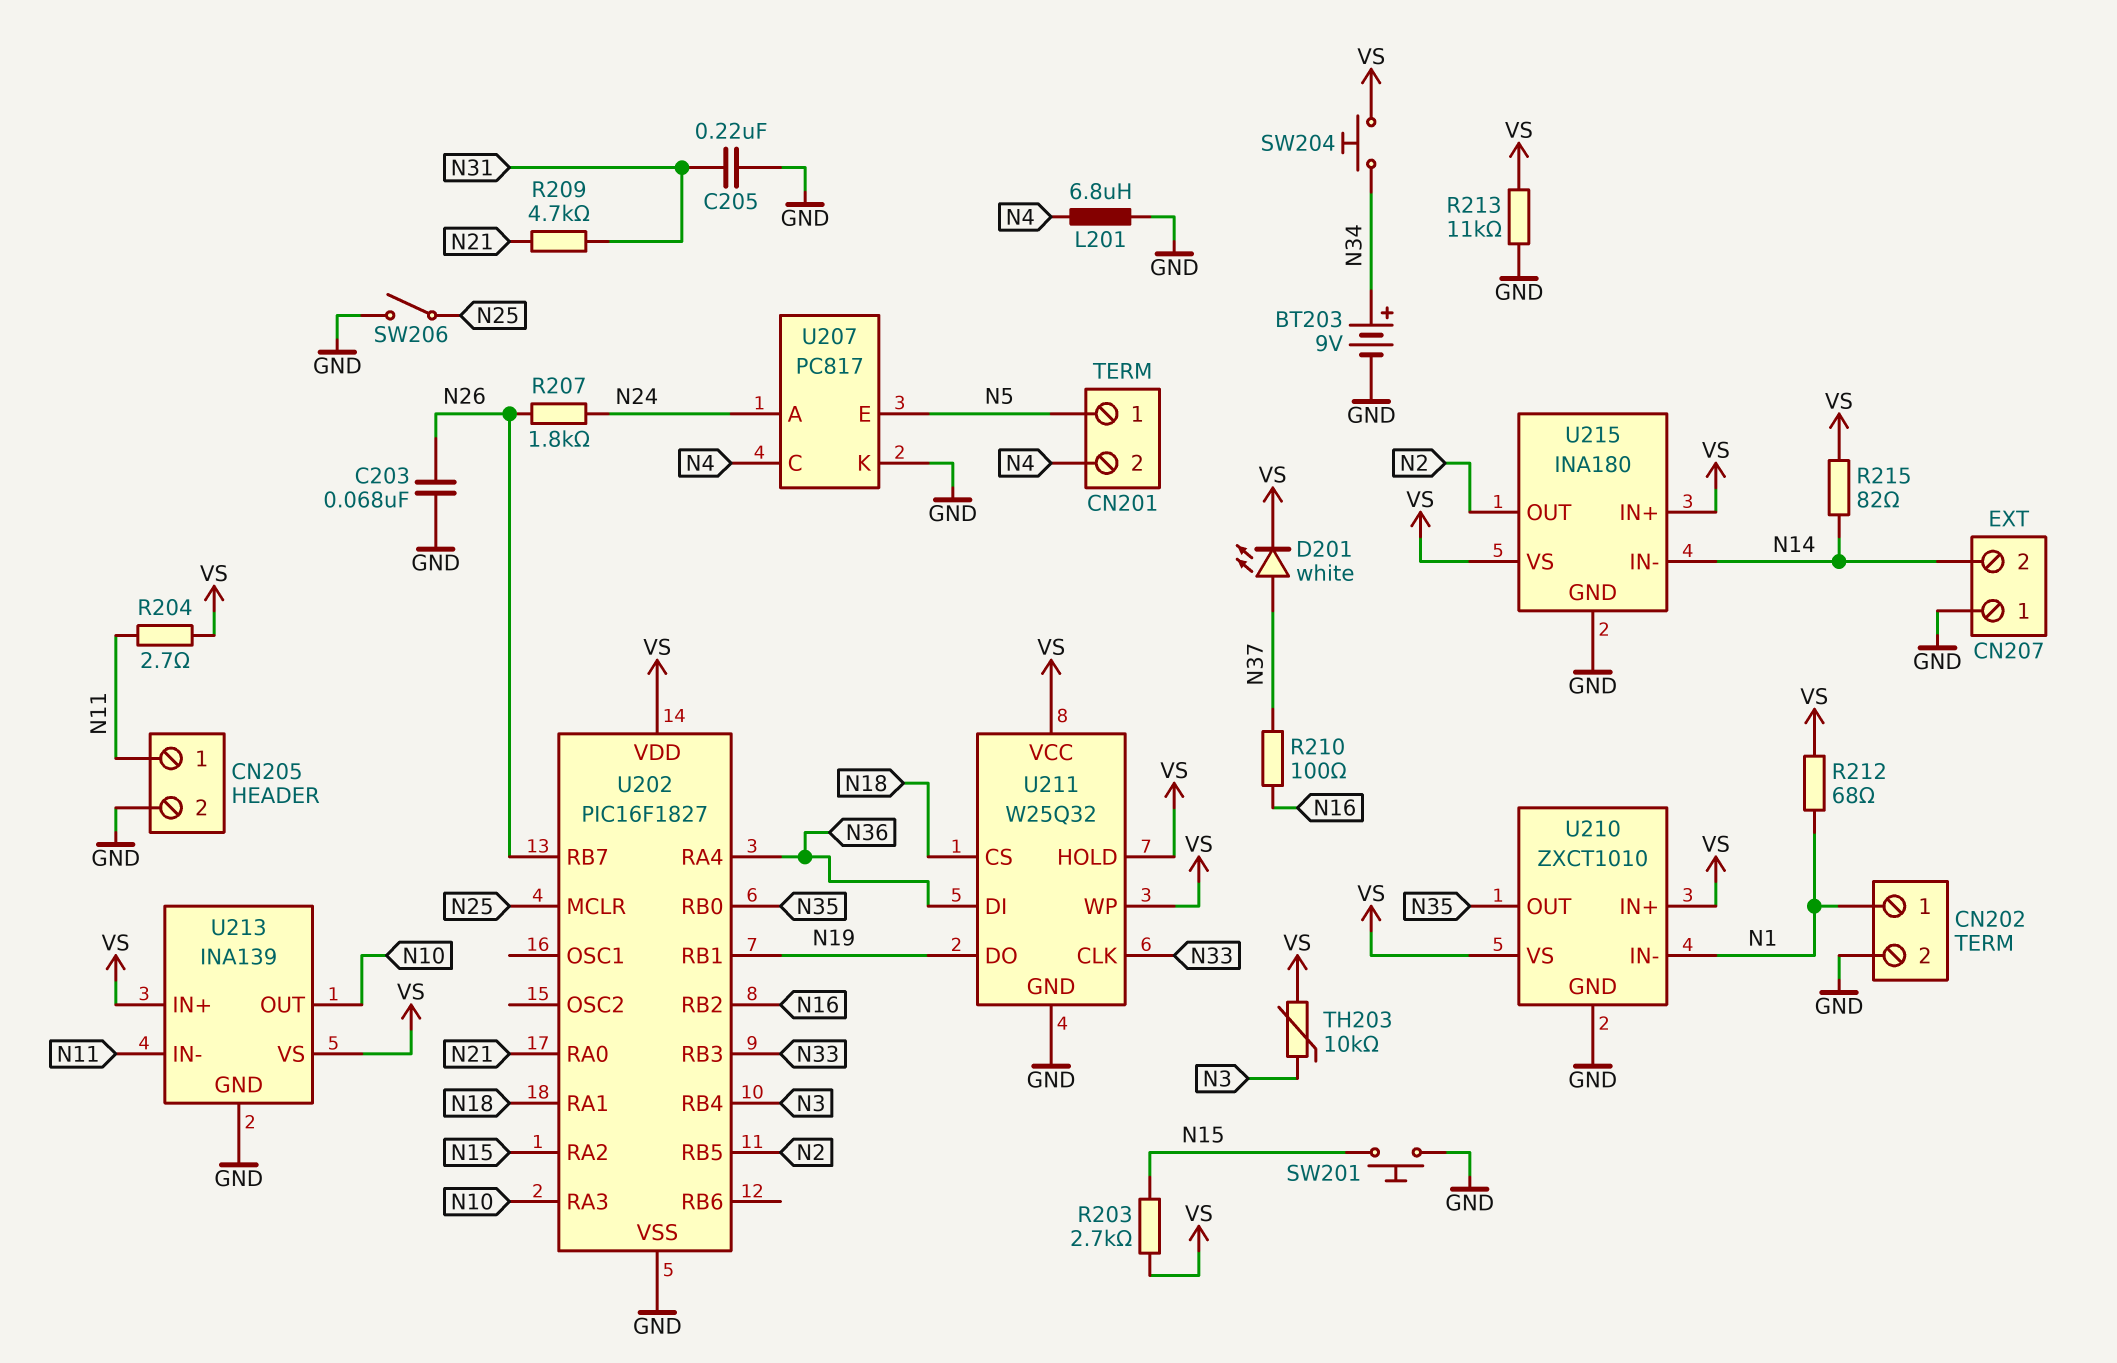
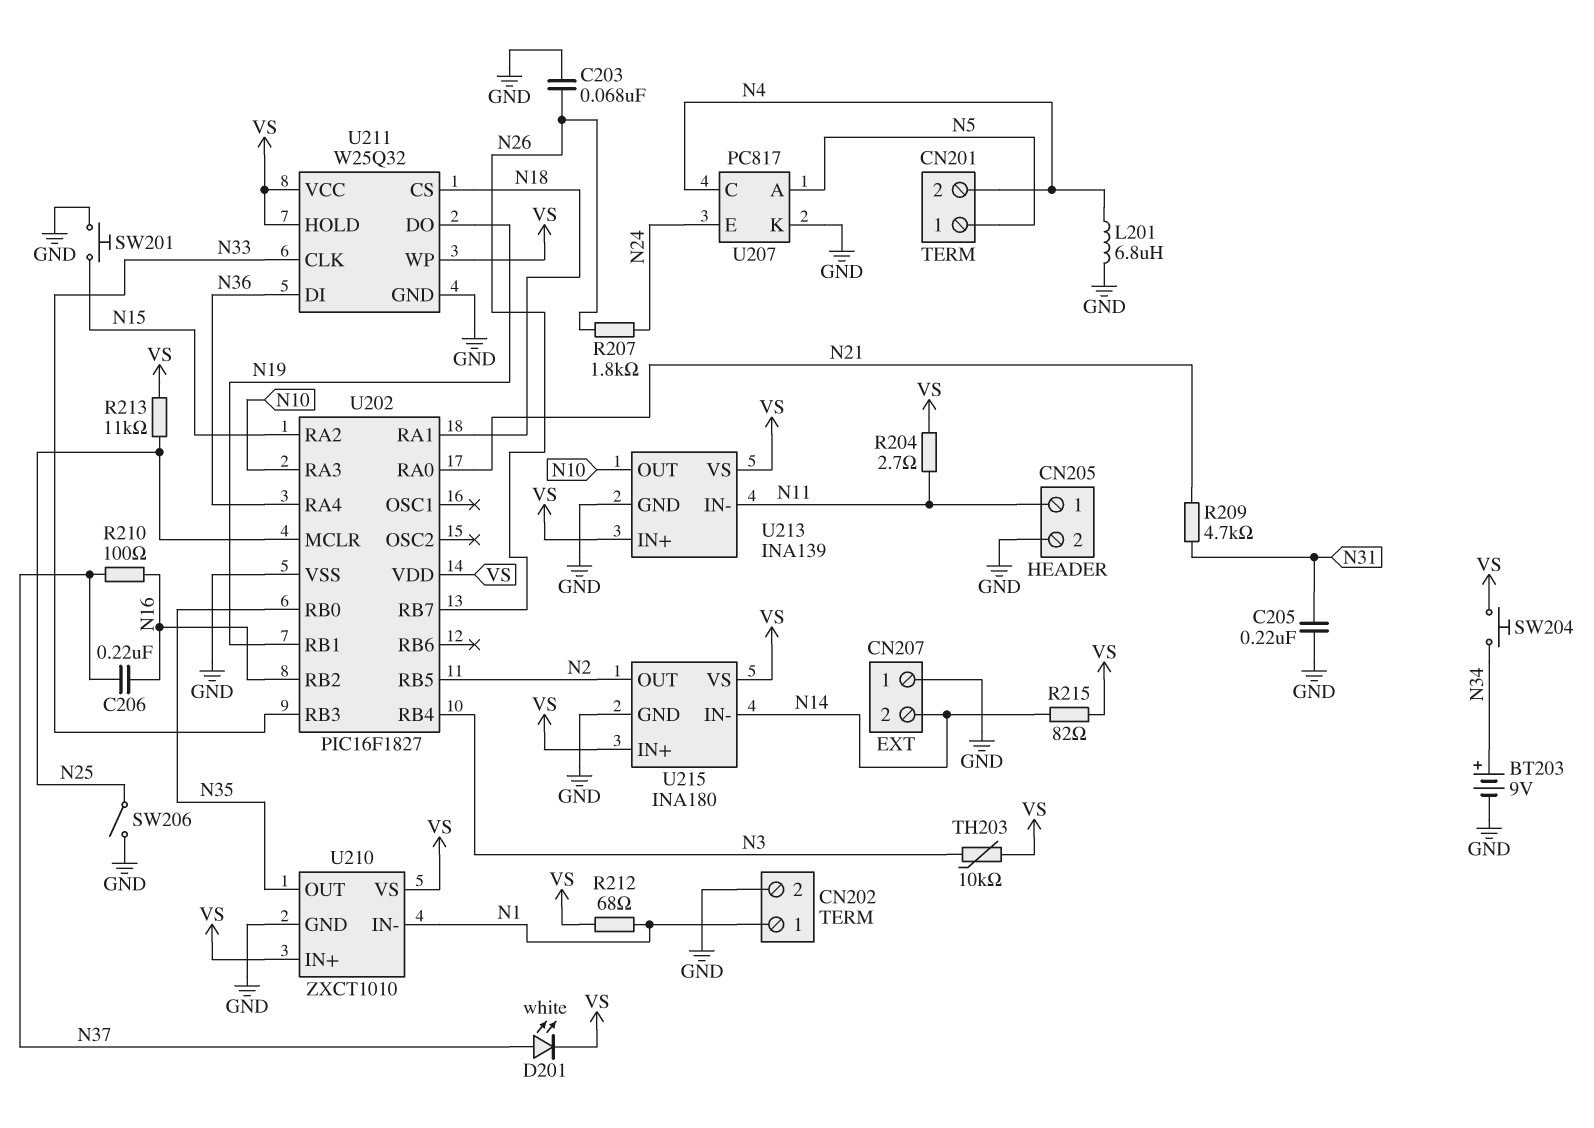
C206: none -> 220nF (N16, N37)
R203: 2.7k (N15, VS) -> none
R213: 11k (GND, VS) -> 11k (N25, VS)
U207 pin A: N24 -> N5
U207 pin E: N5 -> N24

